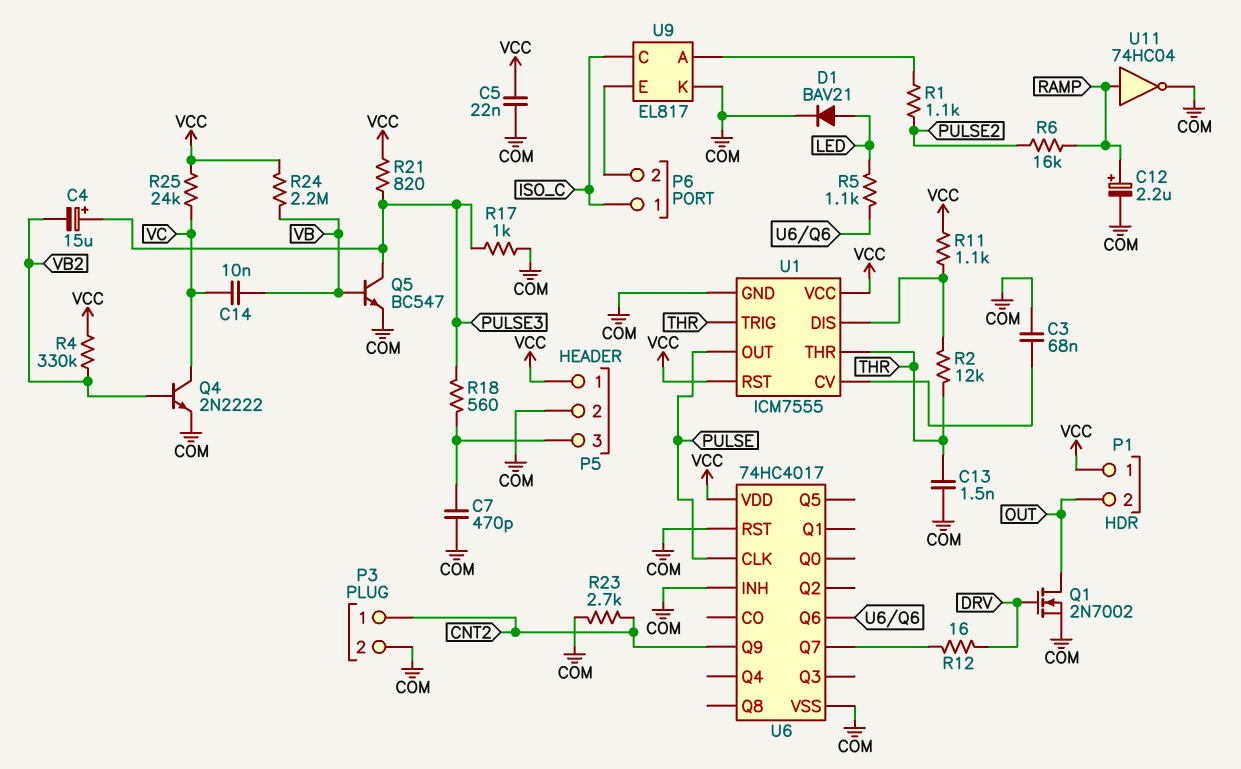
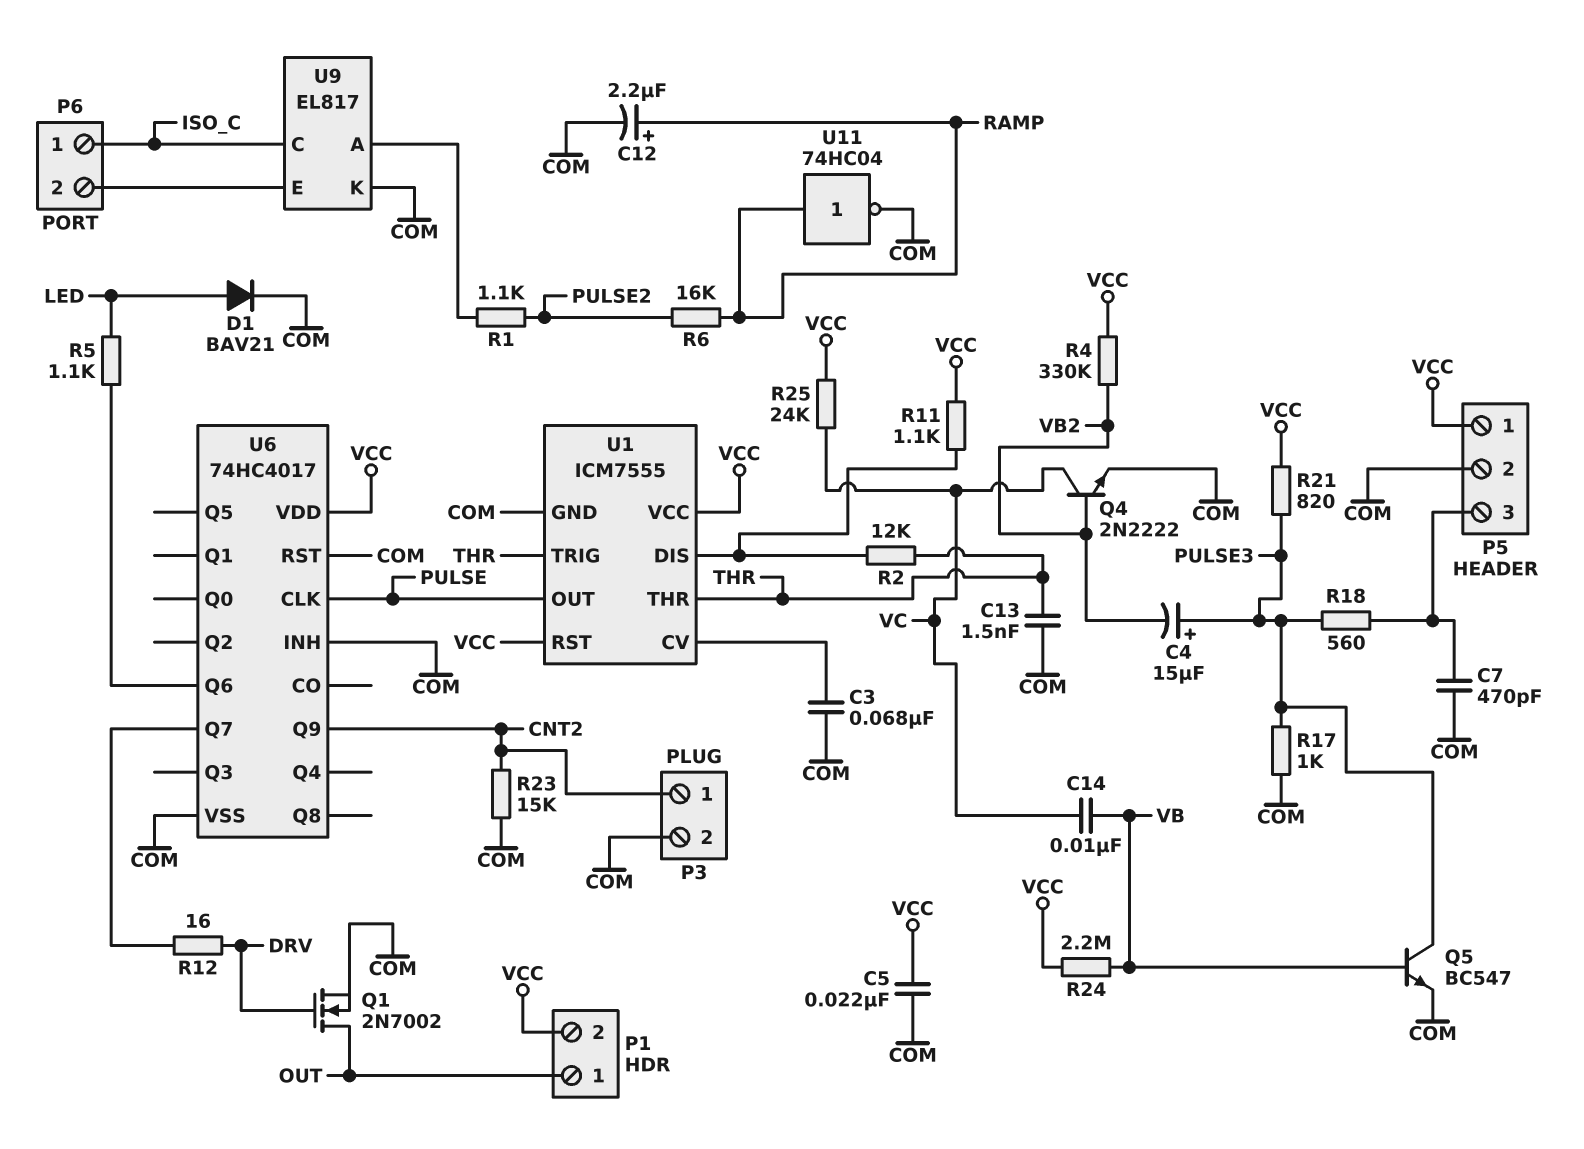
P1 pin 1: VCC -> OUT
P1 pin 2: OUT -> VCC
R23: 2.7k (CNT2, COM) -> 15k (CNT2, COM)

